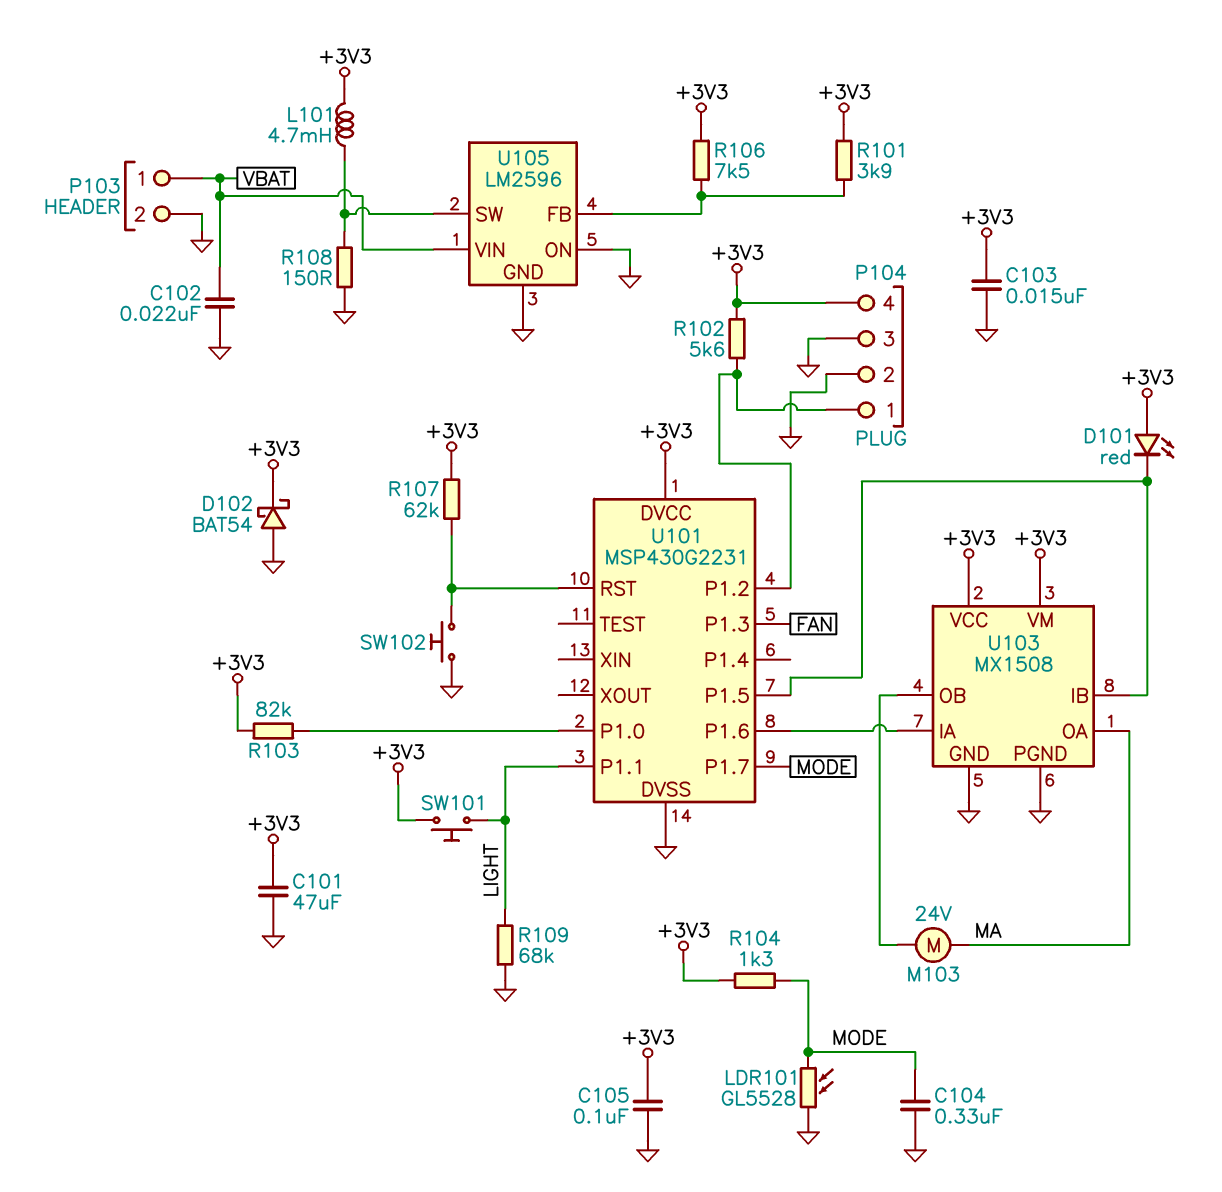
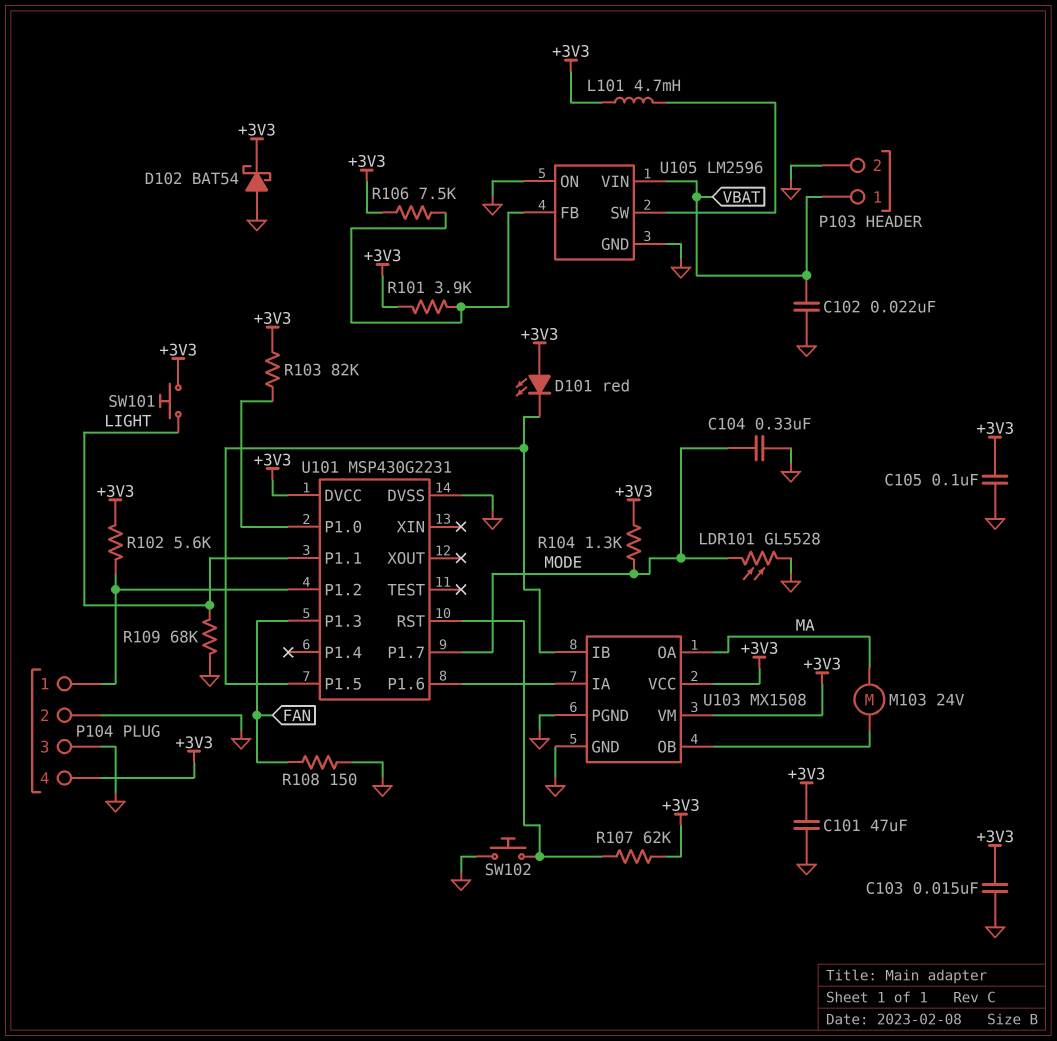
R108: 150 (GND, U105/SW) -> 150 (FAN, GND)

